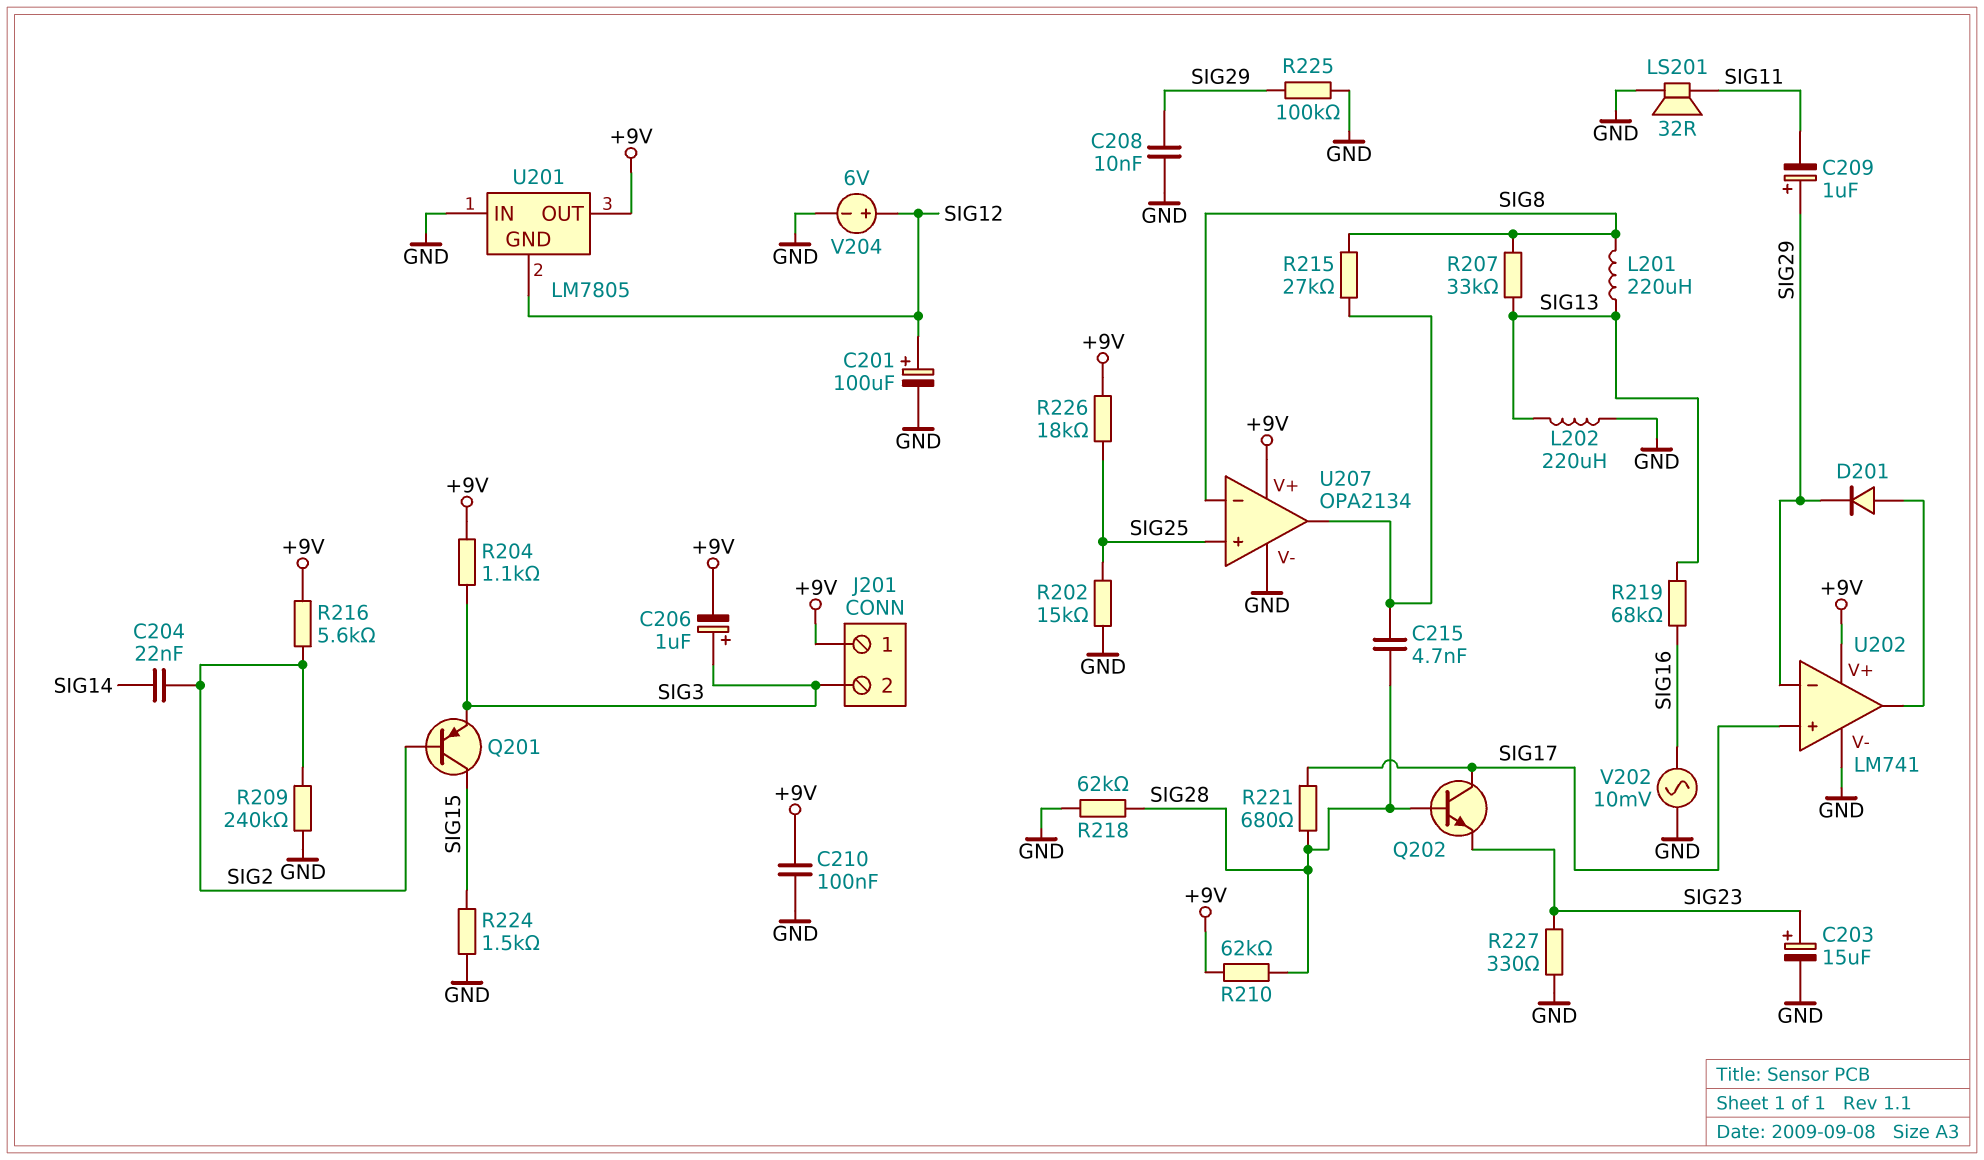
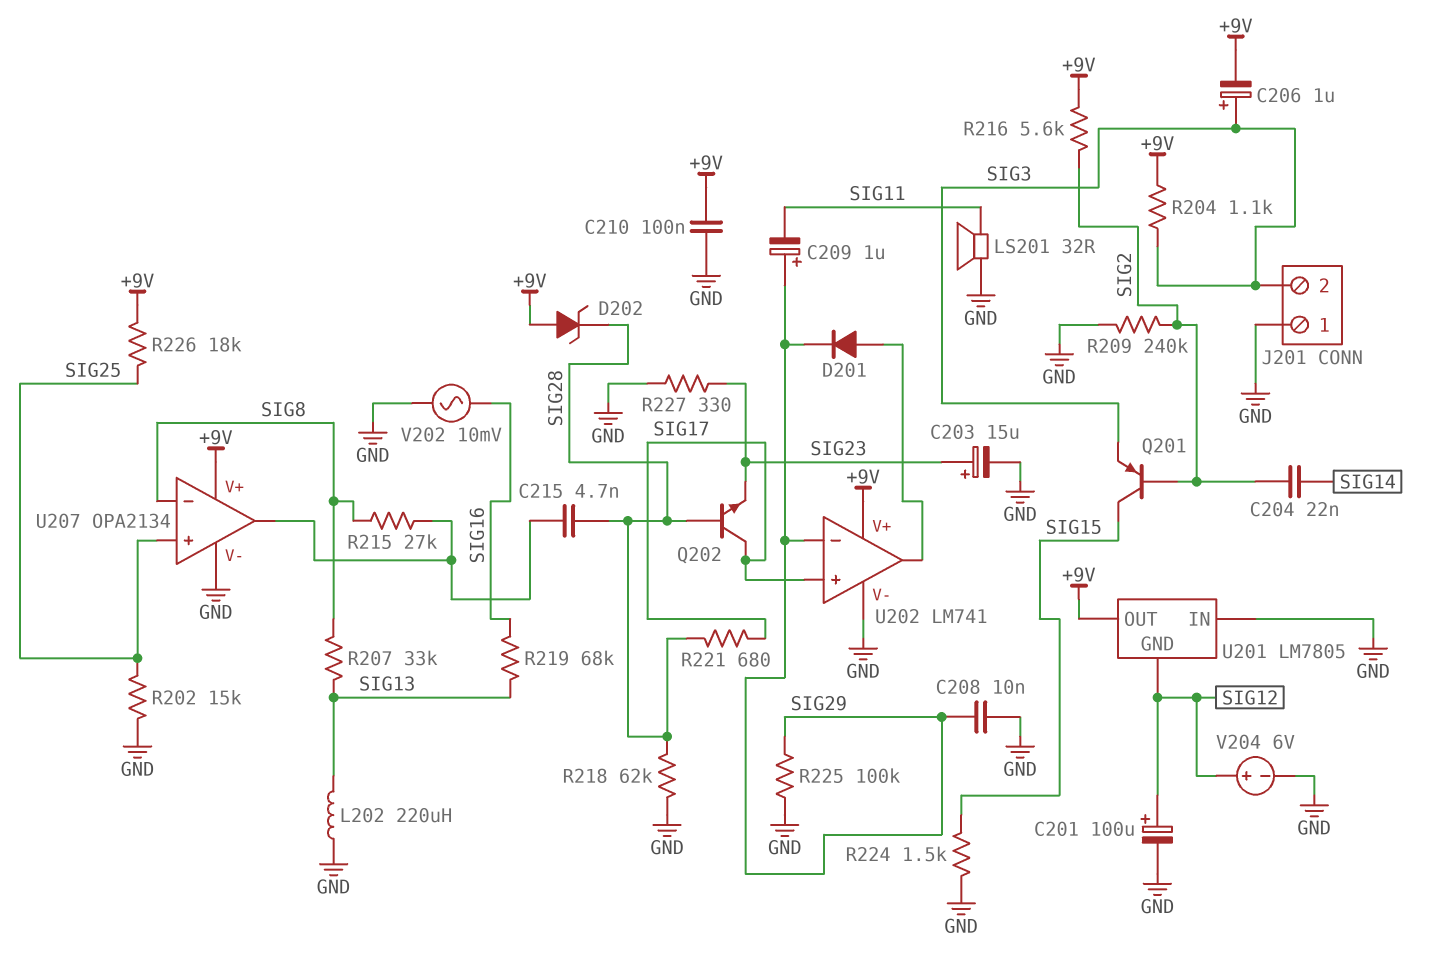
D202: none -> zener (A +9V, K SIG28)
J201 pin 1: +9V -> GND
L201: 220uH (SIG8, SIG13) -> none
R210: 62k (+9V, SIG28) -> none

